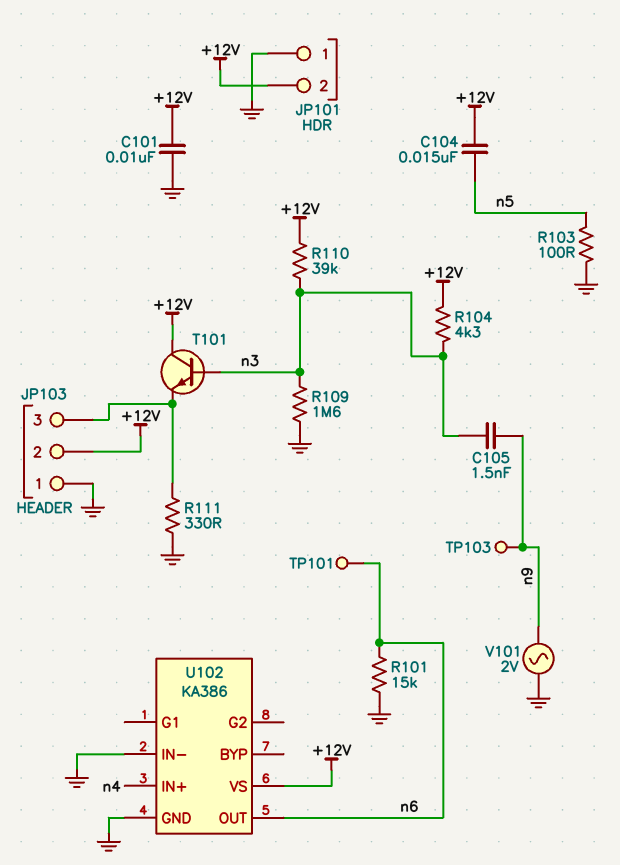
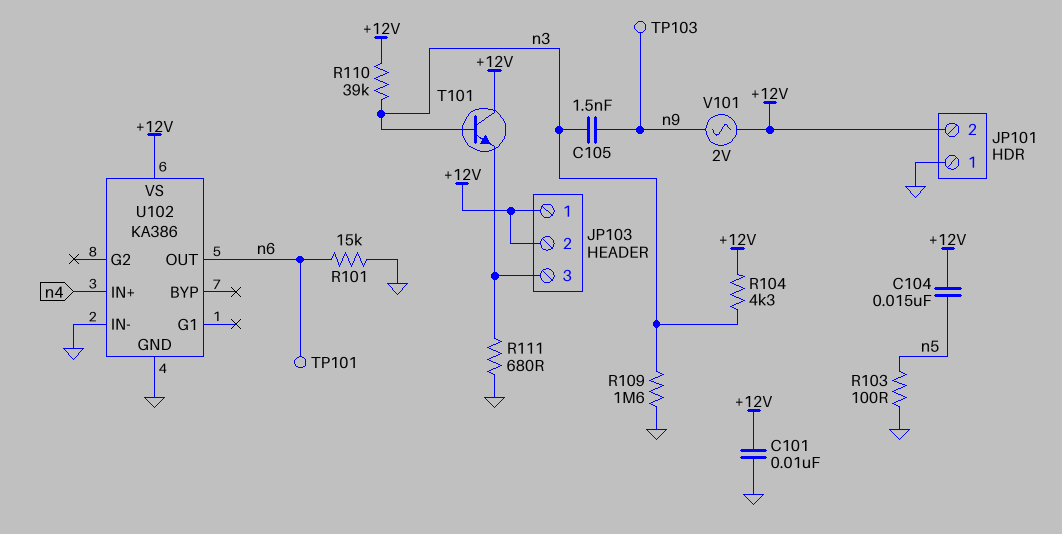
JP103 pin 1: GND -> +12V
R111: 330 (GND, JP103/3) -> 680 (GND, JP103/3)
V101: AC 2V (GND, n9) -> AC 2V (+12V, n9)

